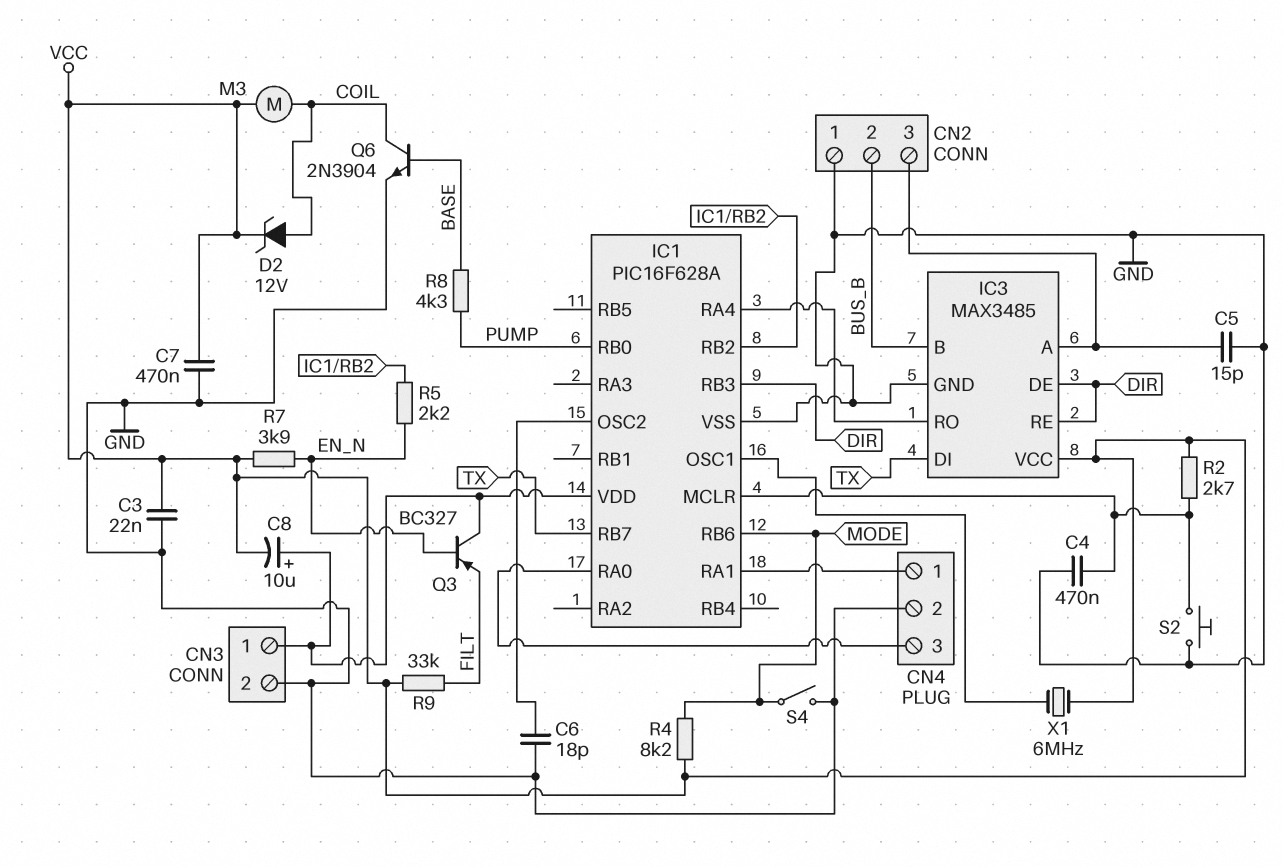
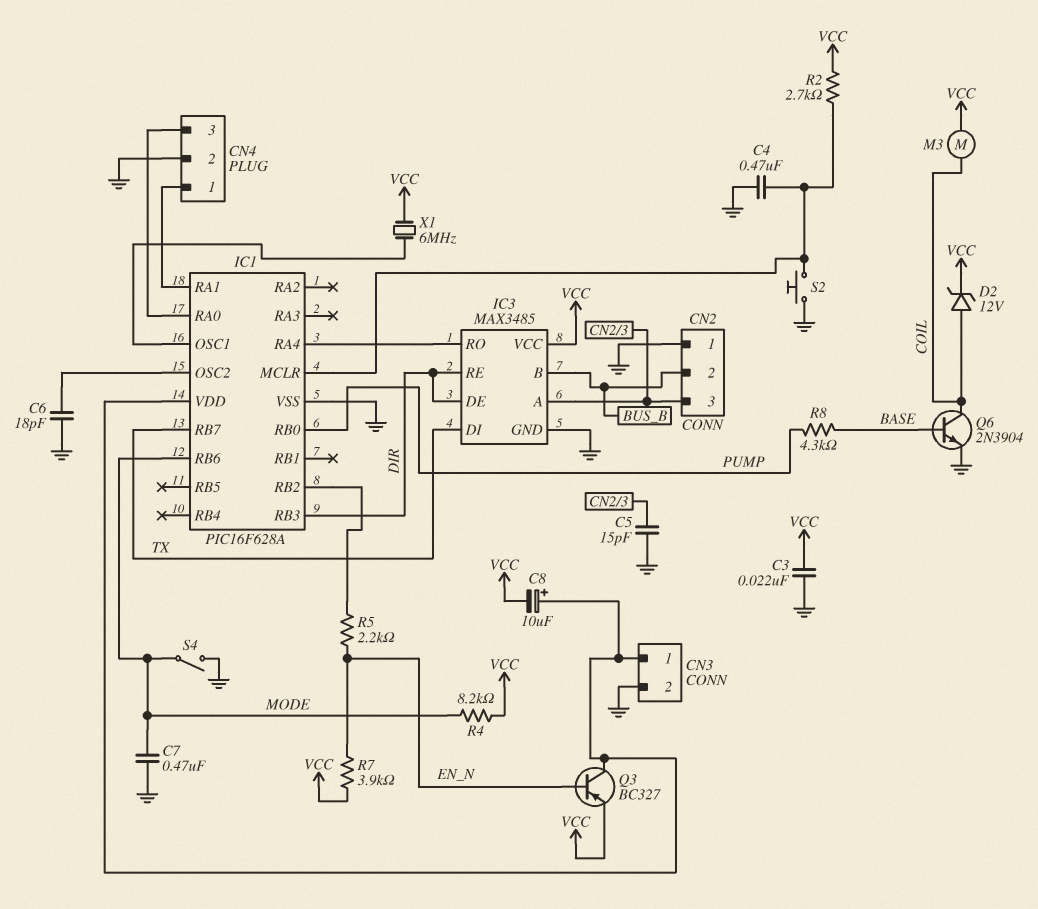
C7: 470nF (GND, VCC) -> 470nF (GND, MODE)
Q3: PNP BC327 (B EN_N, C CN3/1, E FILT) -> PNP BC327 (B EN_N, C CN3/1, E VCC)
R9: 33k (FILT, VCC) -> none

